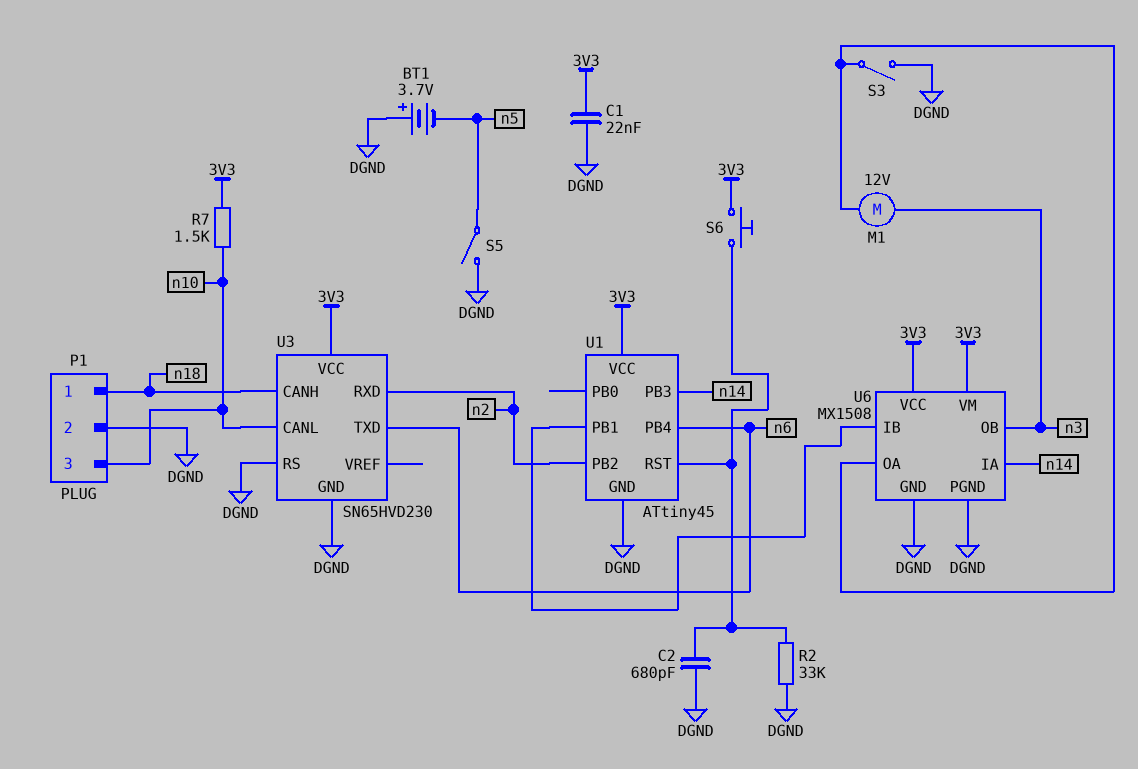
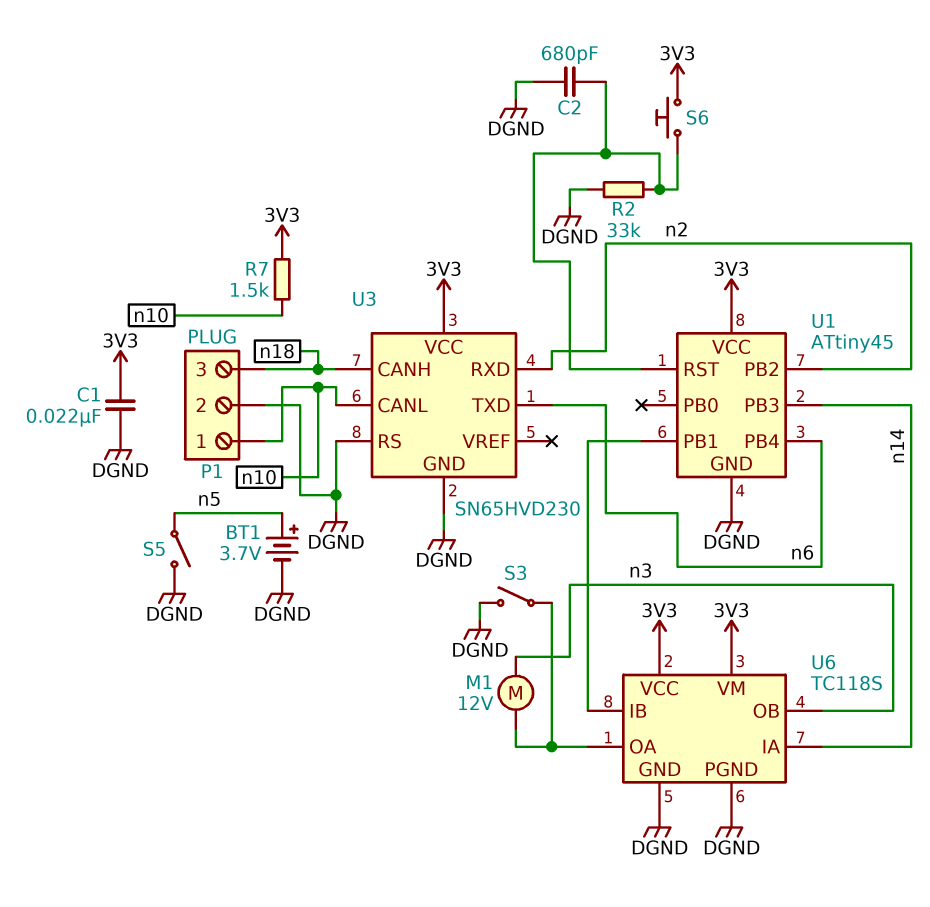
BT1: 3.7V (plus DGND, minus n5) -> 3.7V (plus n5, minus DGND)
P1 pin 1: n18 -> n10
P1 pin 3: n10 -> n18
U6: MX1508 -> TC118S

